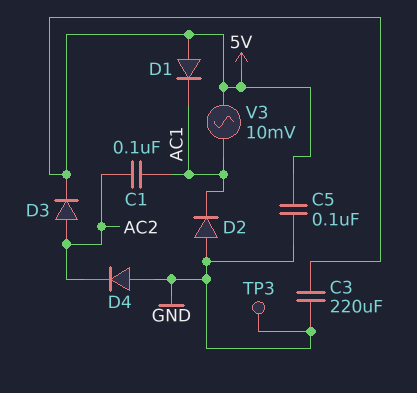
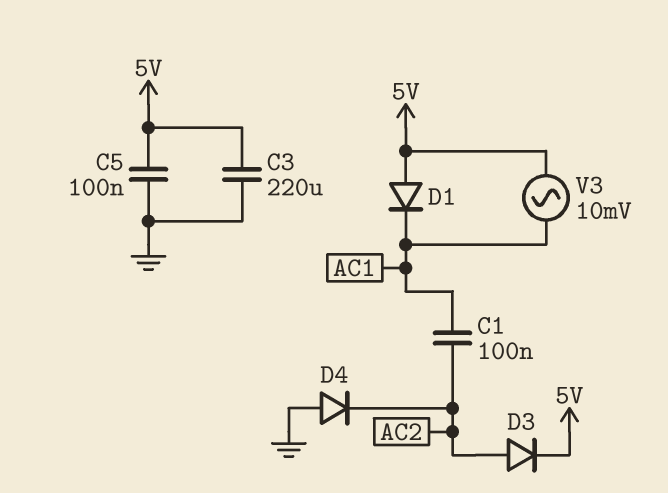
D2: diode (A GND, K AC1) -> none
TP3: test point (GND) -> none

